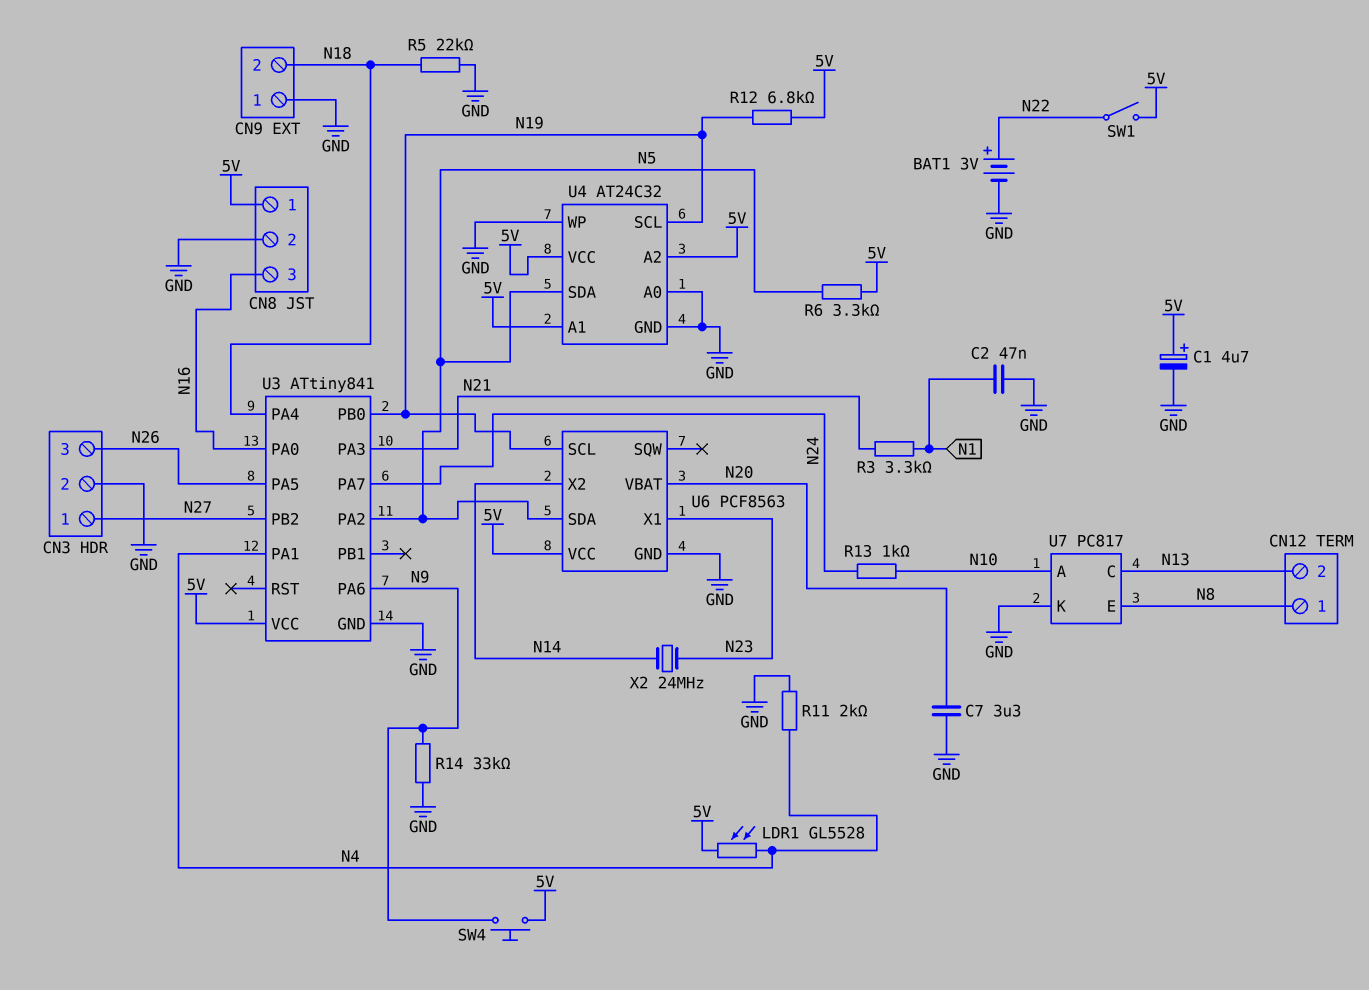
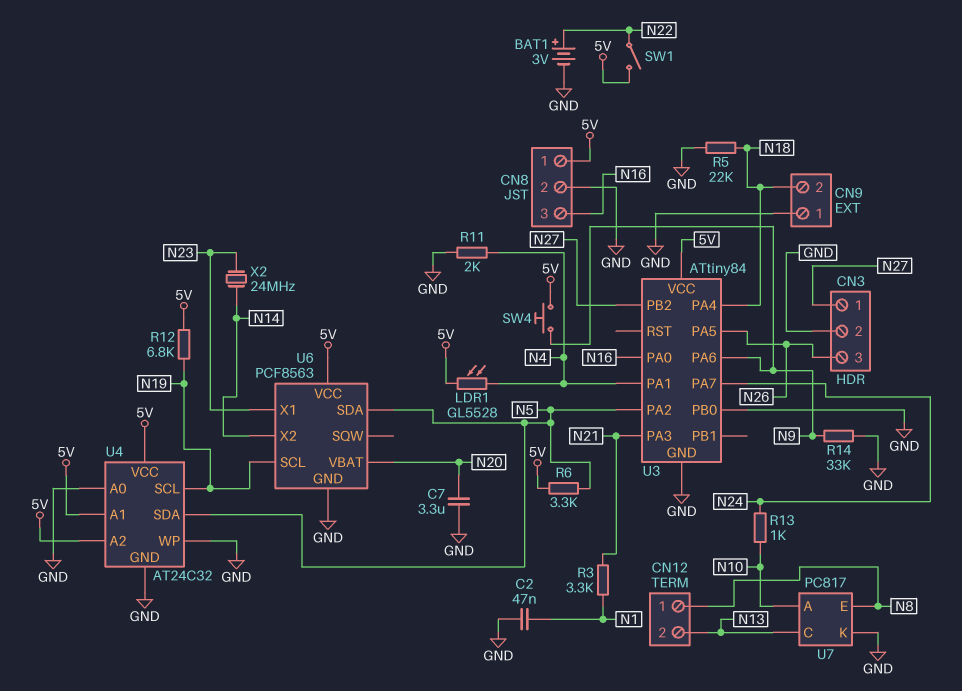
C1: 4.7uF (plus 5V, minus GND) -> none
U3: ATtiny841 -> ATtiny84
U3 pin PB0: N19 -> GND

